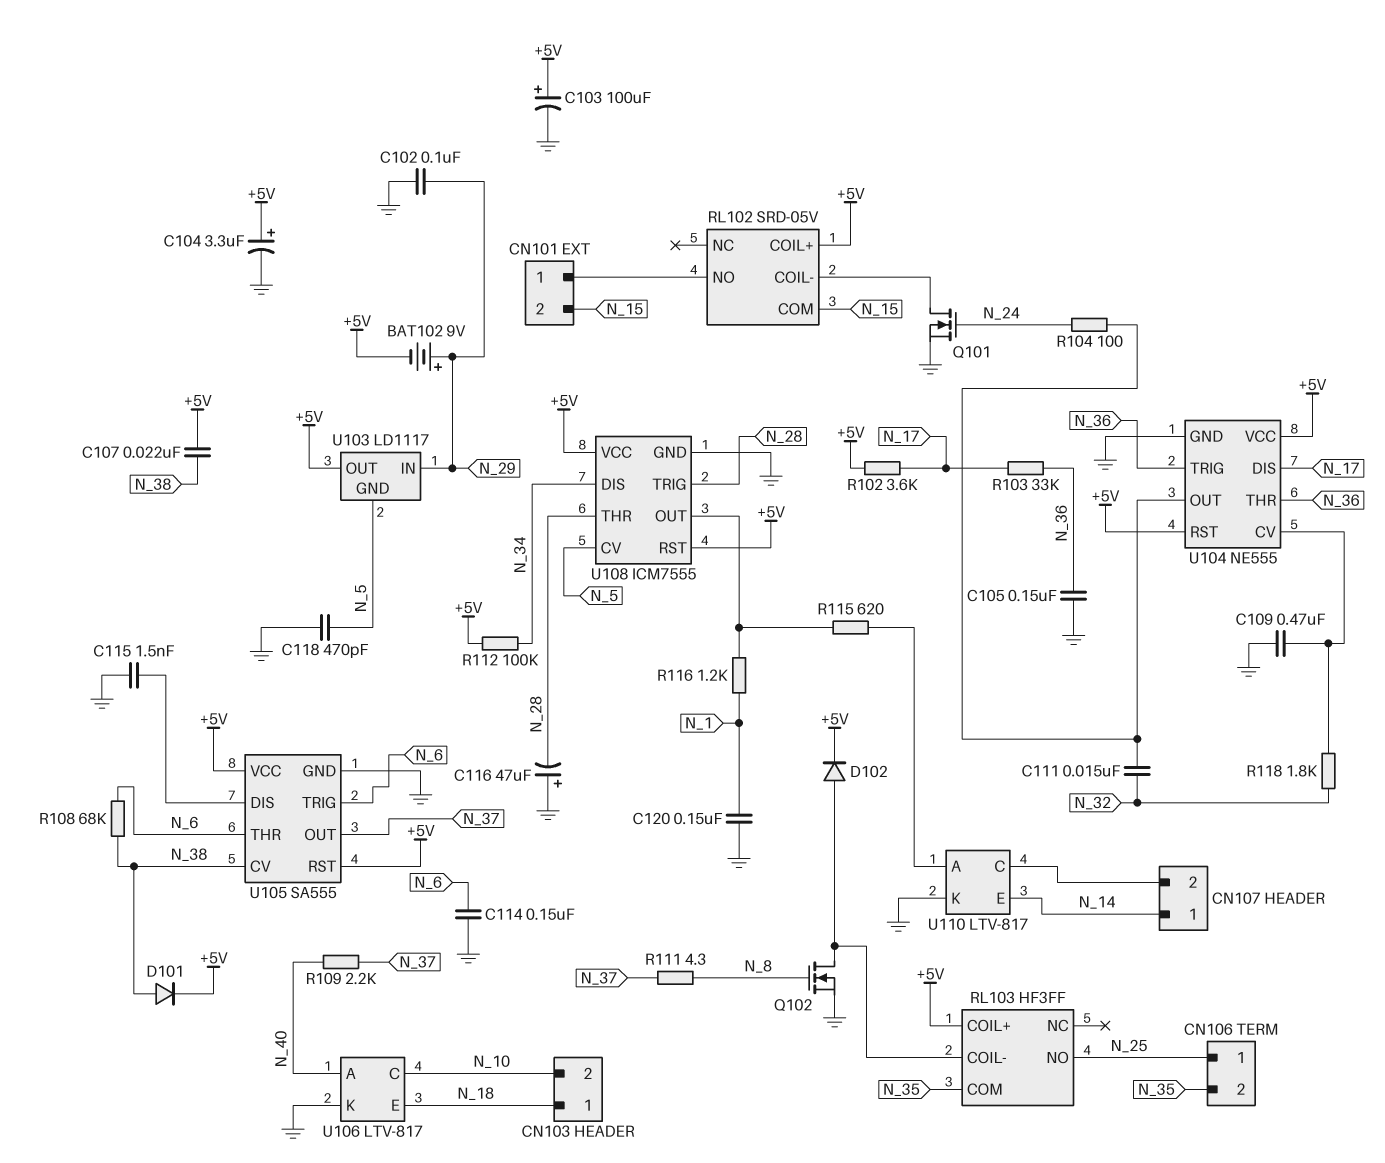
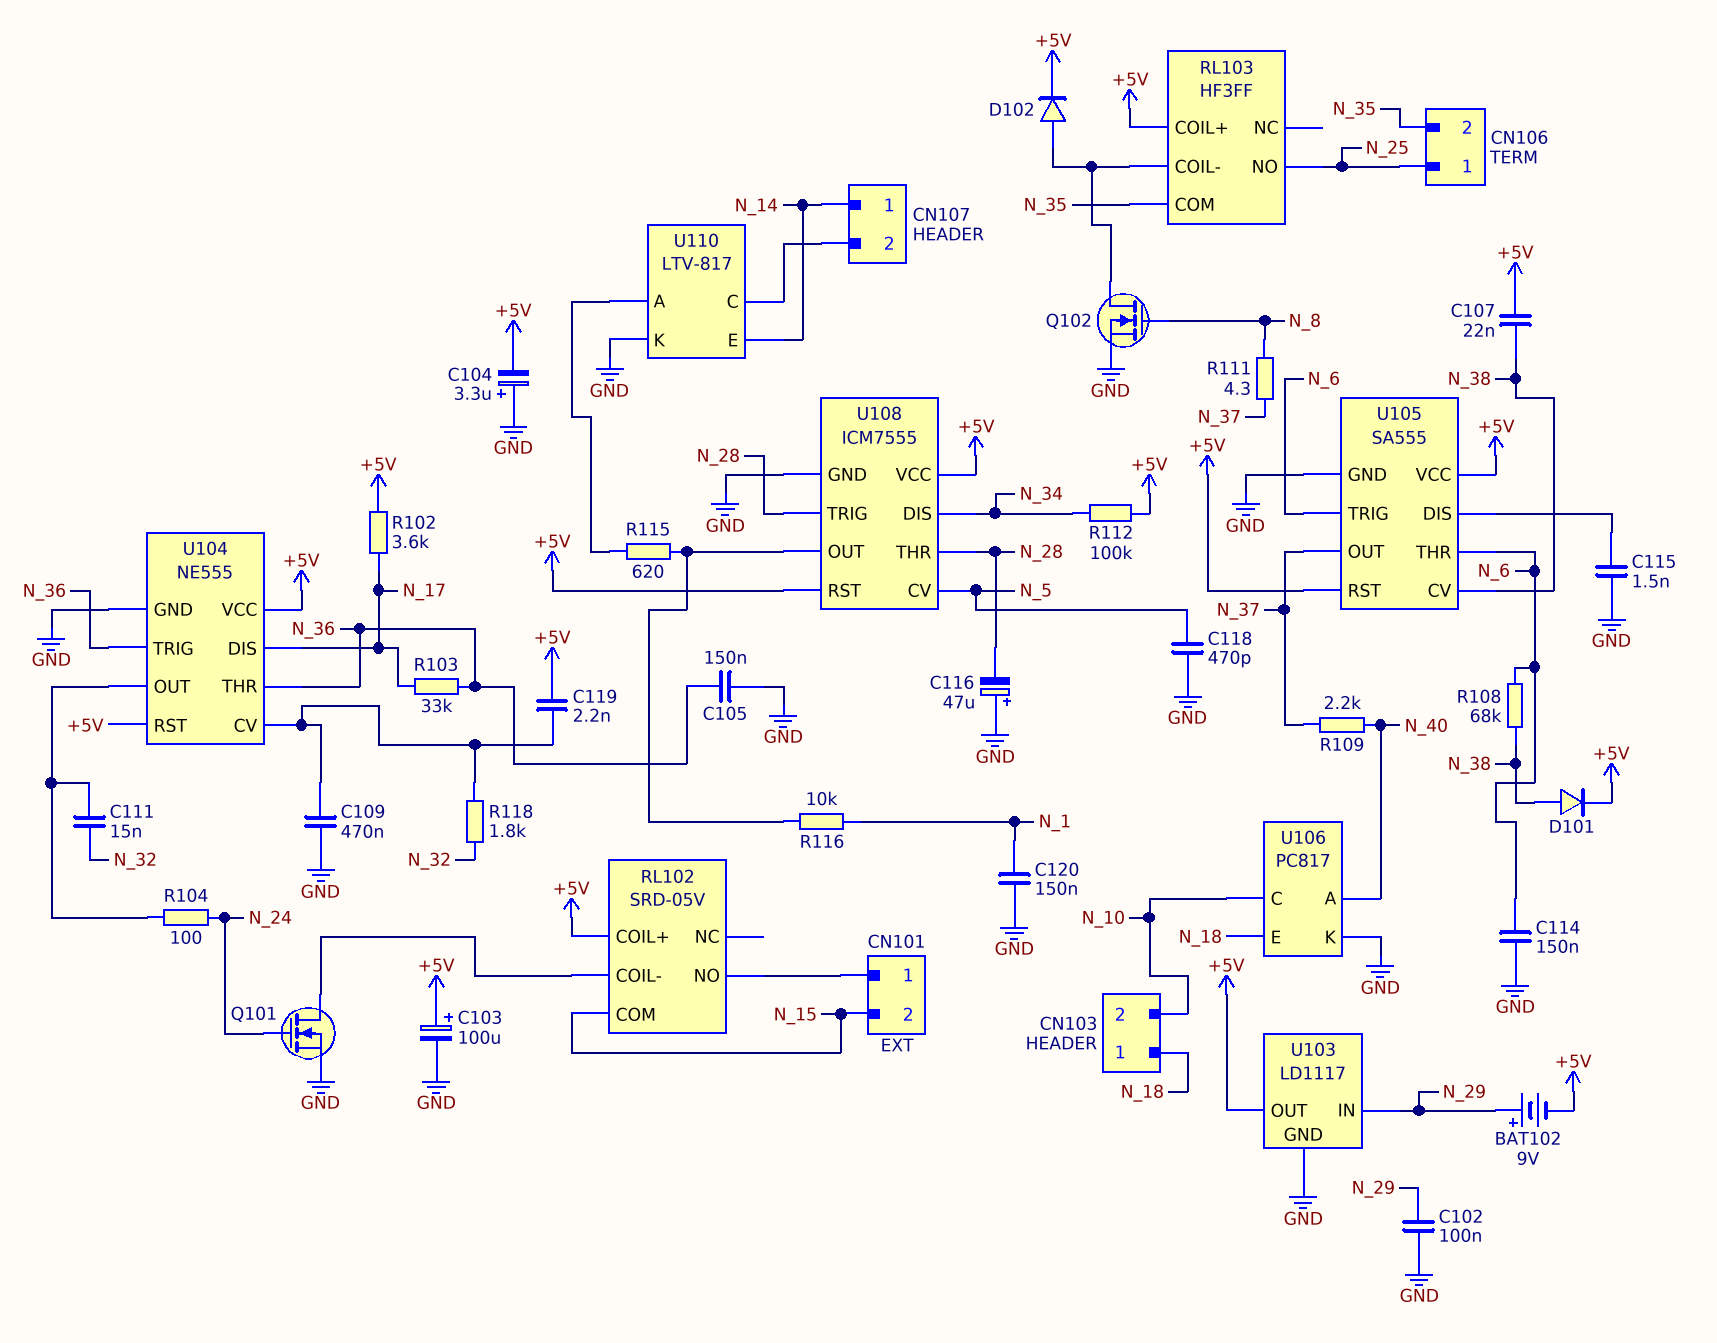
C104: 3.3uF (plus +5V, minus GND) -> 3.3uF (plus GND, minus +5V)
C119: none -> 2.2nF (+5V, U104/CV)
R116: 1.2k (N_1, U108/OUT) -> 10k (N_1, U108/OUT)
U103 pin GND: N_5 -> GND
U106: LTV-817 -> PC817

